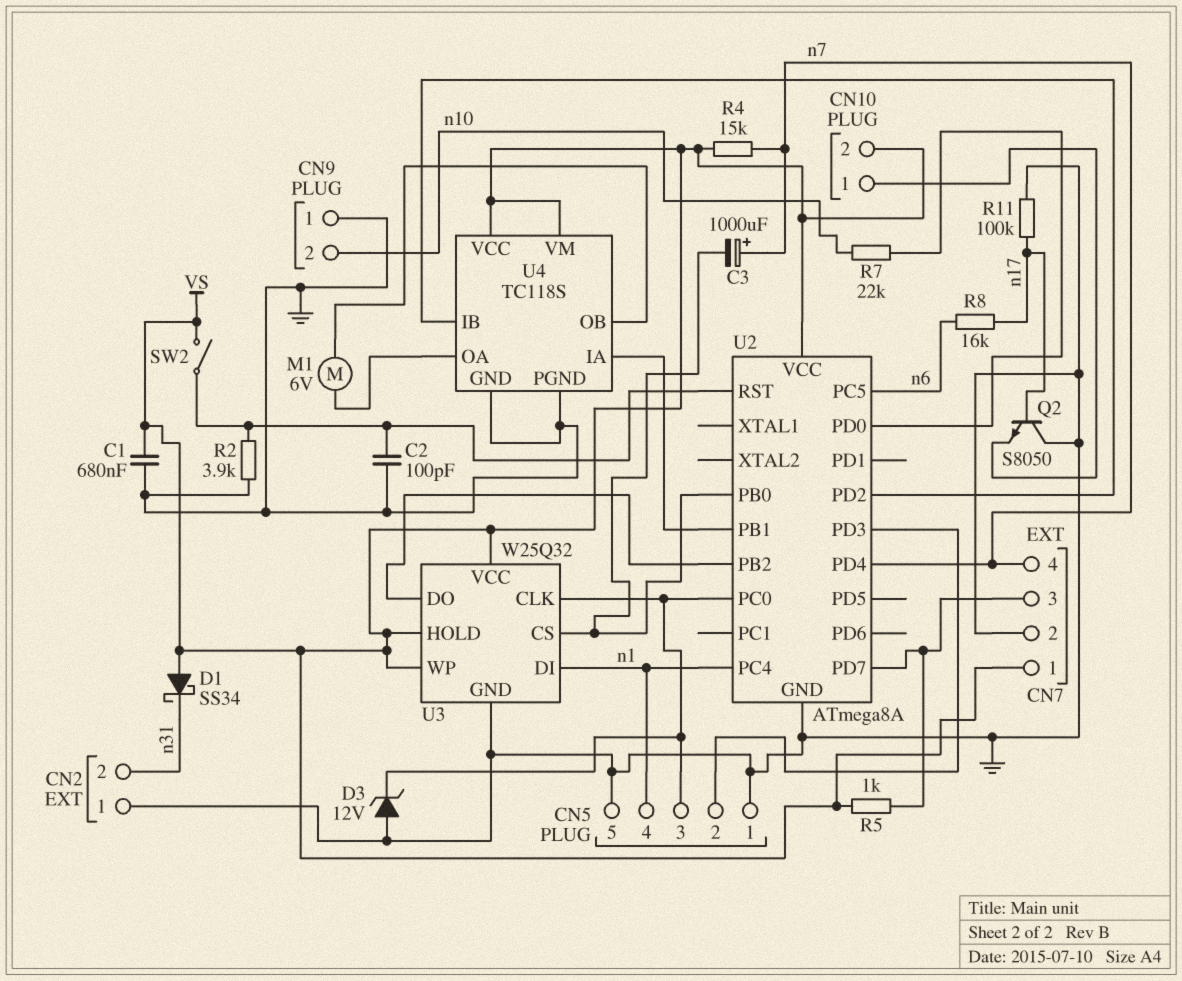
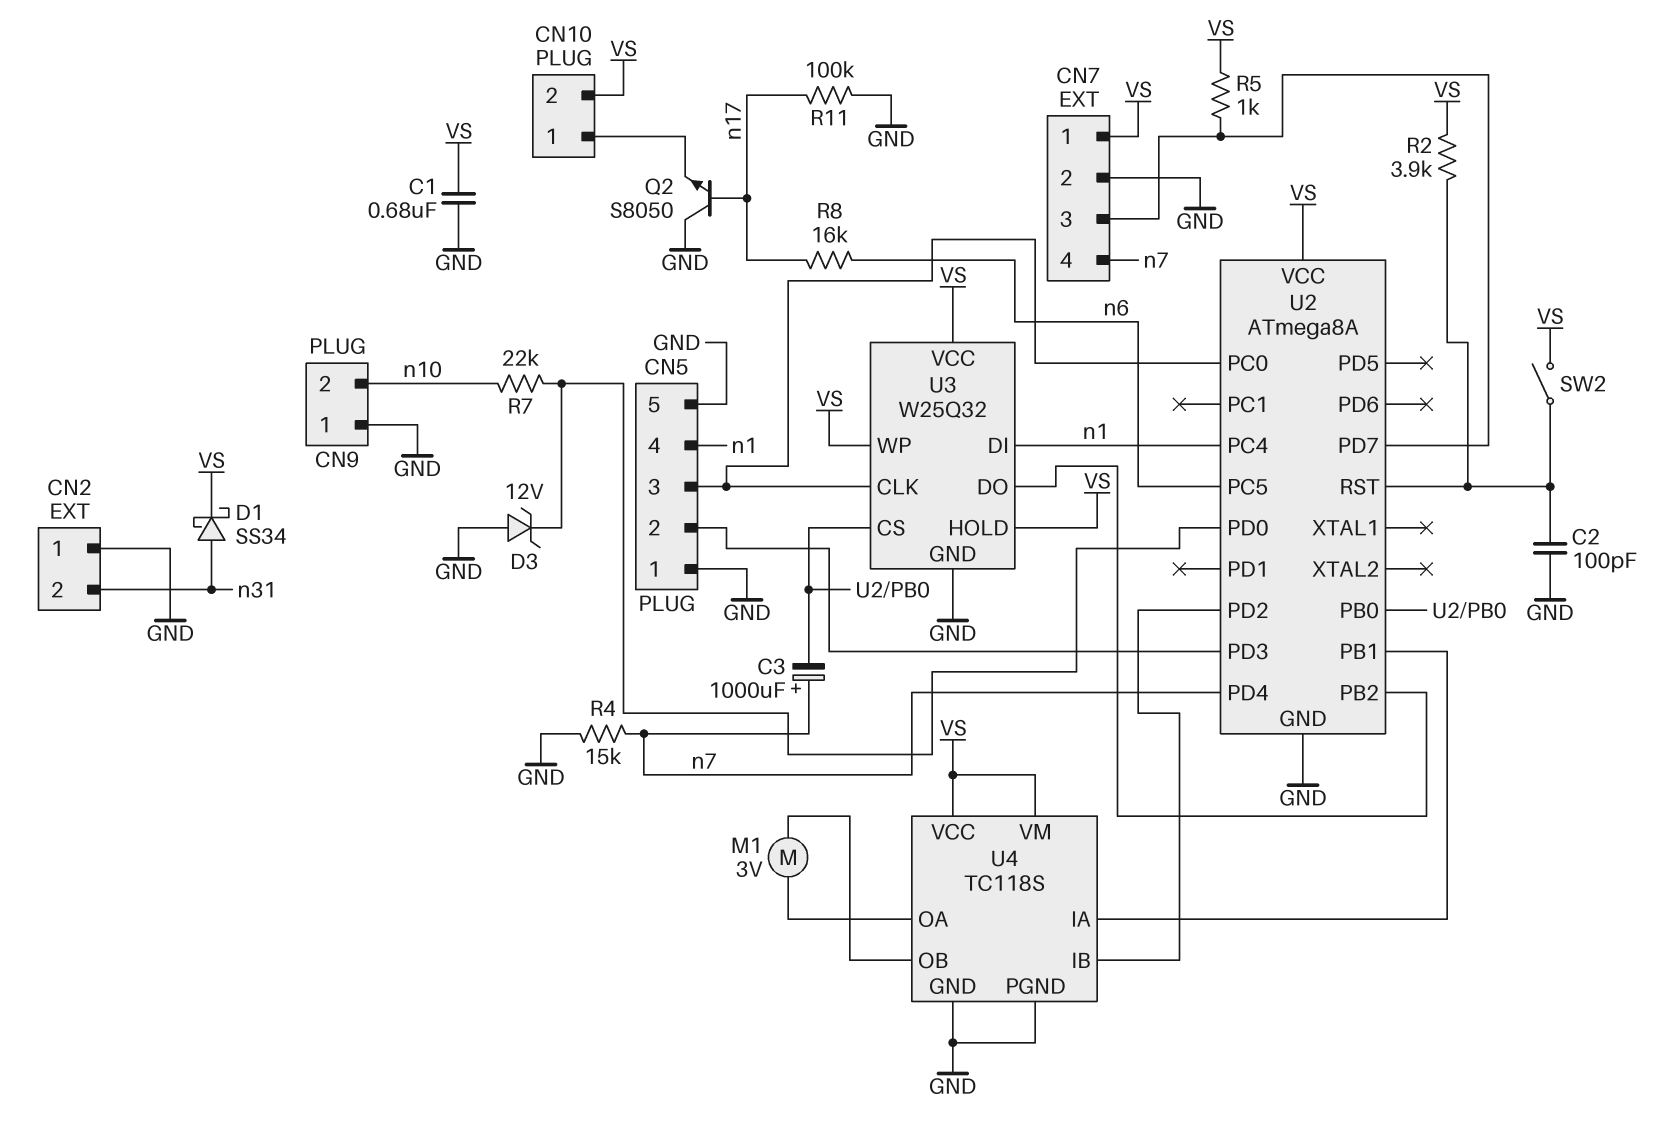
D1: schottky SS34 (A VS, K n31) -> schottky SS34 (A n31, K VS)
D3: zener 12V (A GND, K CN5/3) -> zener 12V (A GND, K U2/PD0)
M1: motor 6V (U4/OA, U4/OB) -> motor 3V (U4/OA, U4/OB)
R2: 3.9k (GND, U2/RST) -> 3.9k (U2/RST, VS)
R4: 15k (VS, n7) -> 15k (GND, n7)

